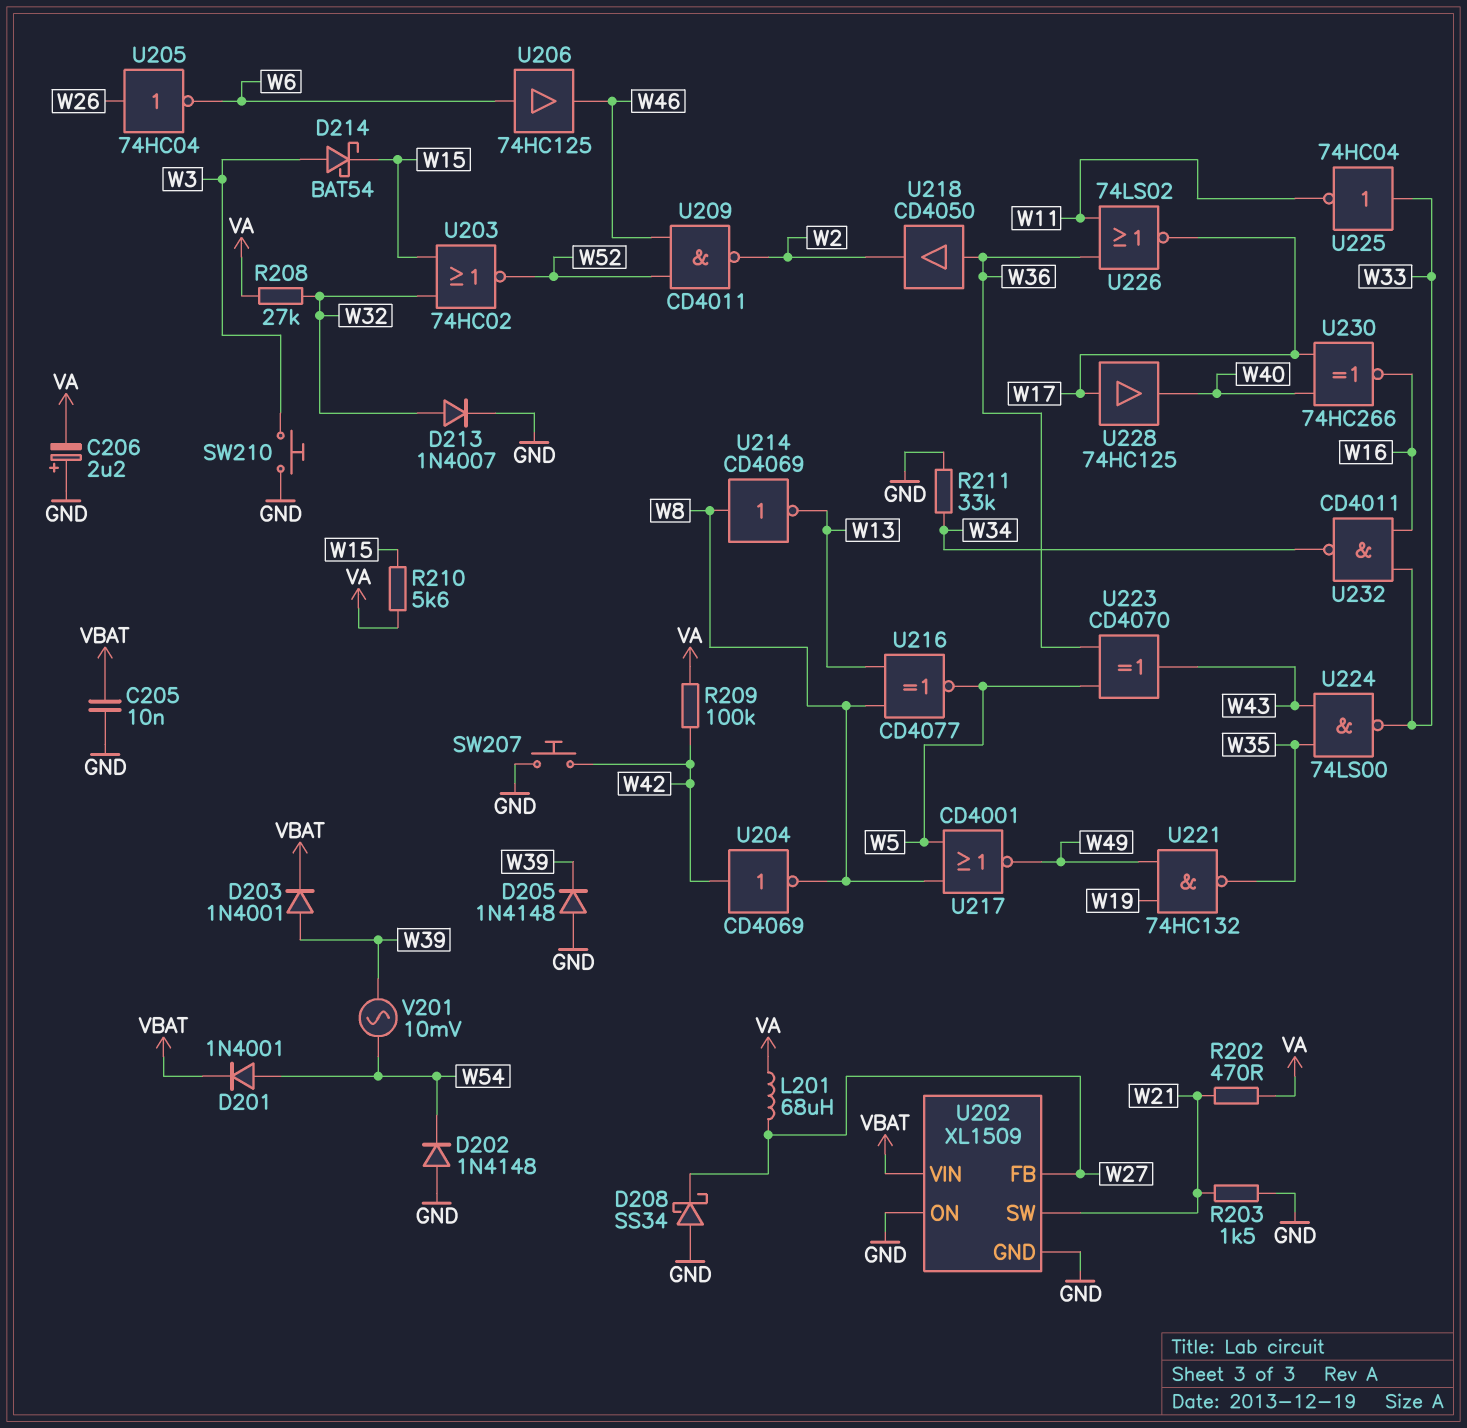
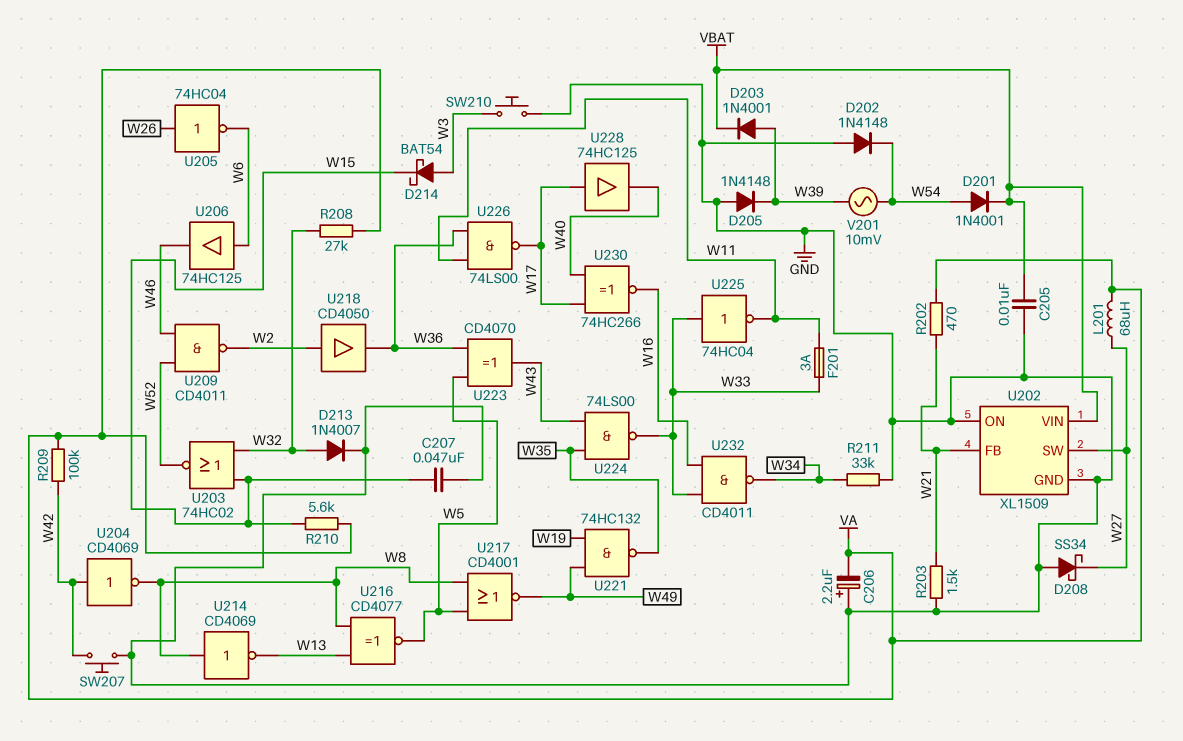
C207: none -> 47nF (GND, W15)
F201: none -> 3A (W11, W33)
U202 pin FB: W27 -> W21
U202 pin SW: W21 -> W27
U218: buffer CD4050 (in W36, out W2) -> buffer CD4050 (in W2, out W36)
U226: NOR 74LS02 (in W11, in W36, out W17) -> NAND 74LS00 (in W11, in W36, out W17)

